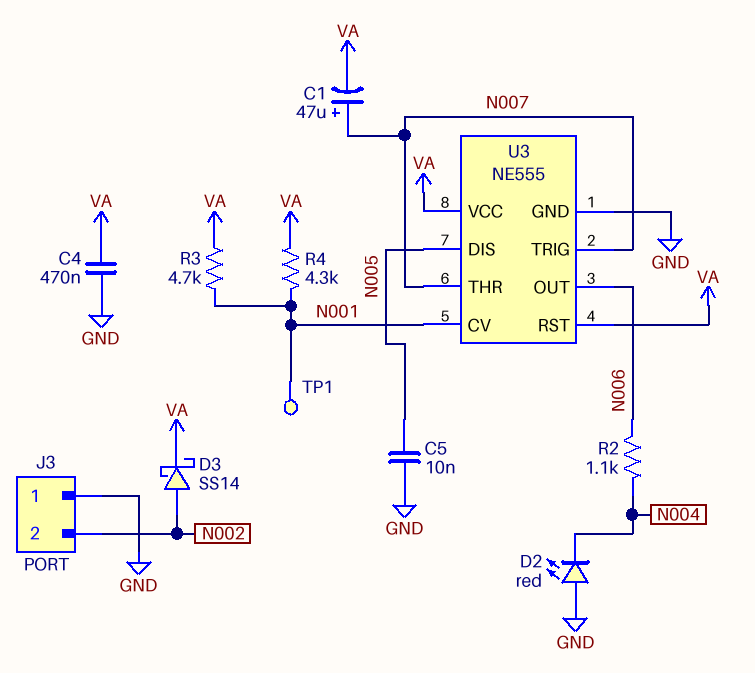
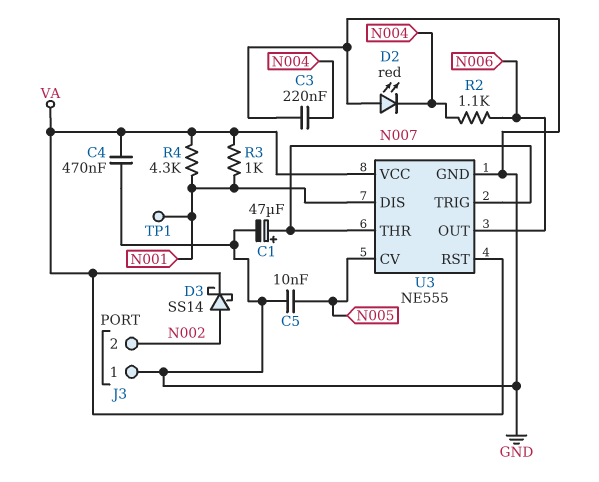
C1: 47uF (plus N007, minus VA) -> 47uF (plus N007, minus GND)
C3: none -> 220nF (GND, N004)
R3: 4.7k (N001, VA) -> 1k (N001, VA)
U3 pin CV: N001 -> N005
U3 pin DIS: N005 -> N001

